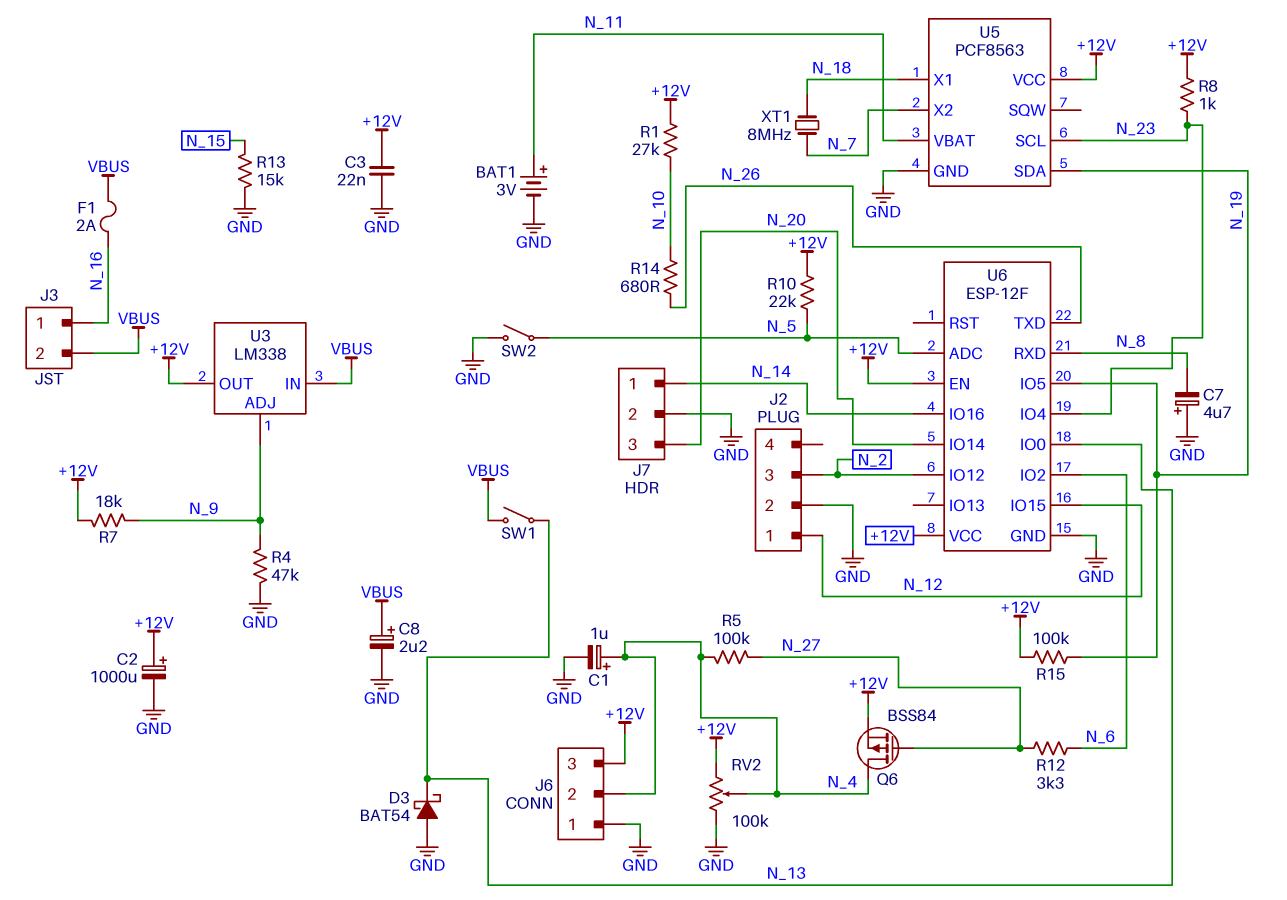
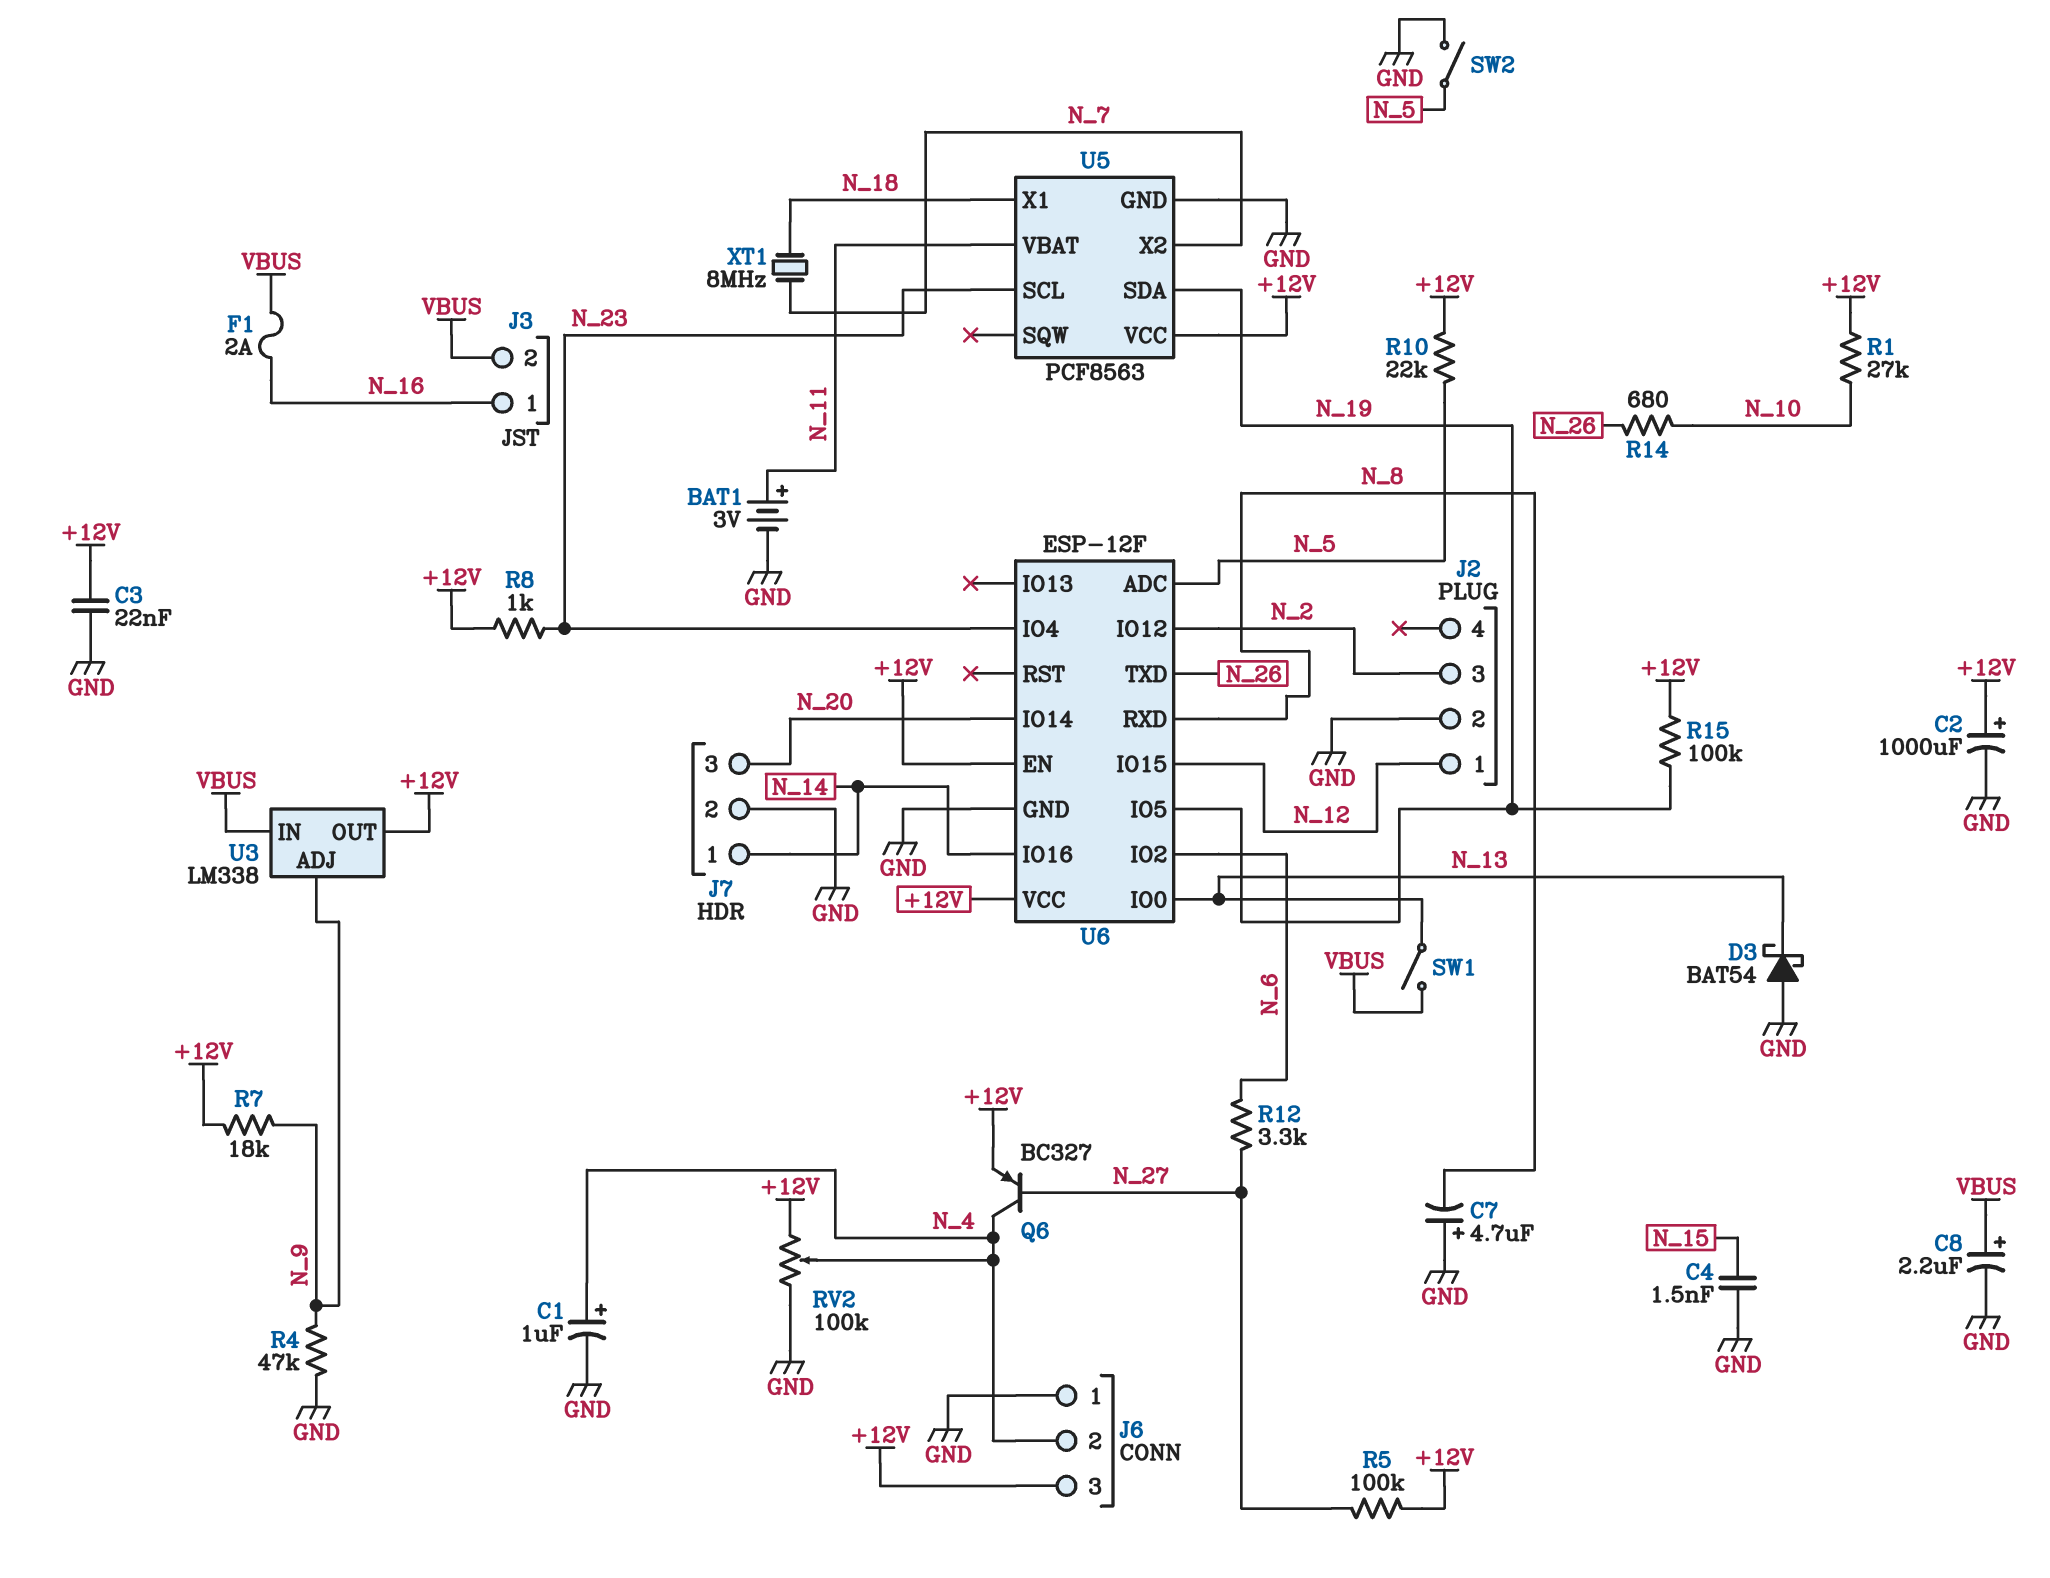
C4: none -> 1.5nF (GND, N_15)
Q6: PMOS BSS84 (G N_27, D N_4, S +12V) -> PNP BC327 (B N_27, C N_4, E +12V)
R5: 100k (N_4, N_27) -> 100k (+12V, N_27)
R13: 15k (GND, N_15) -> none

